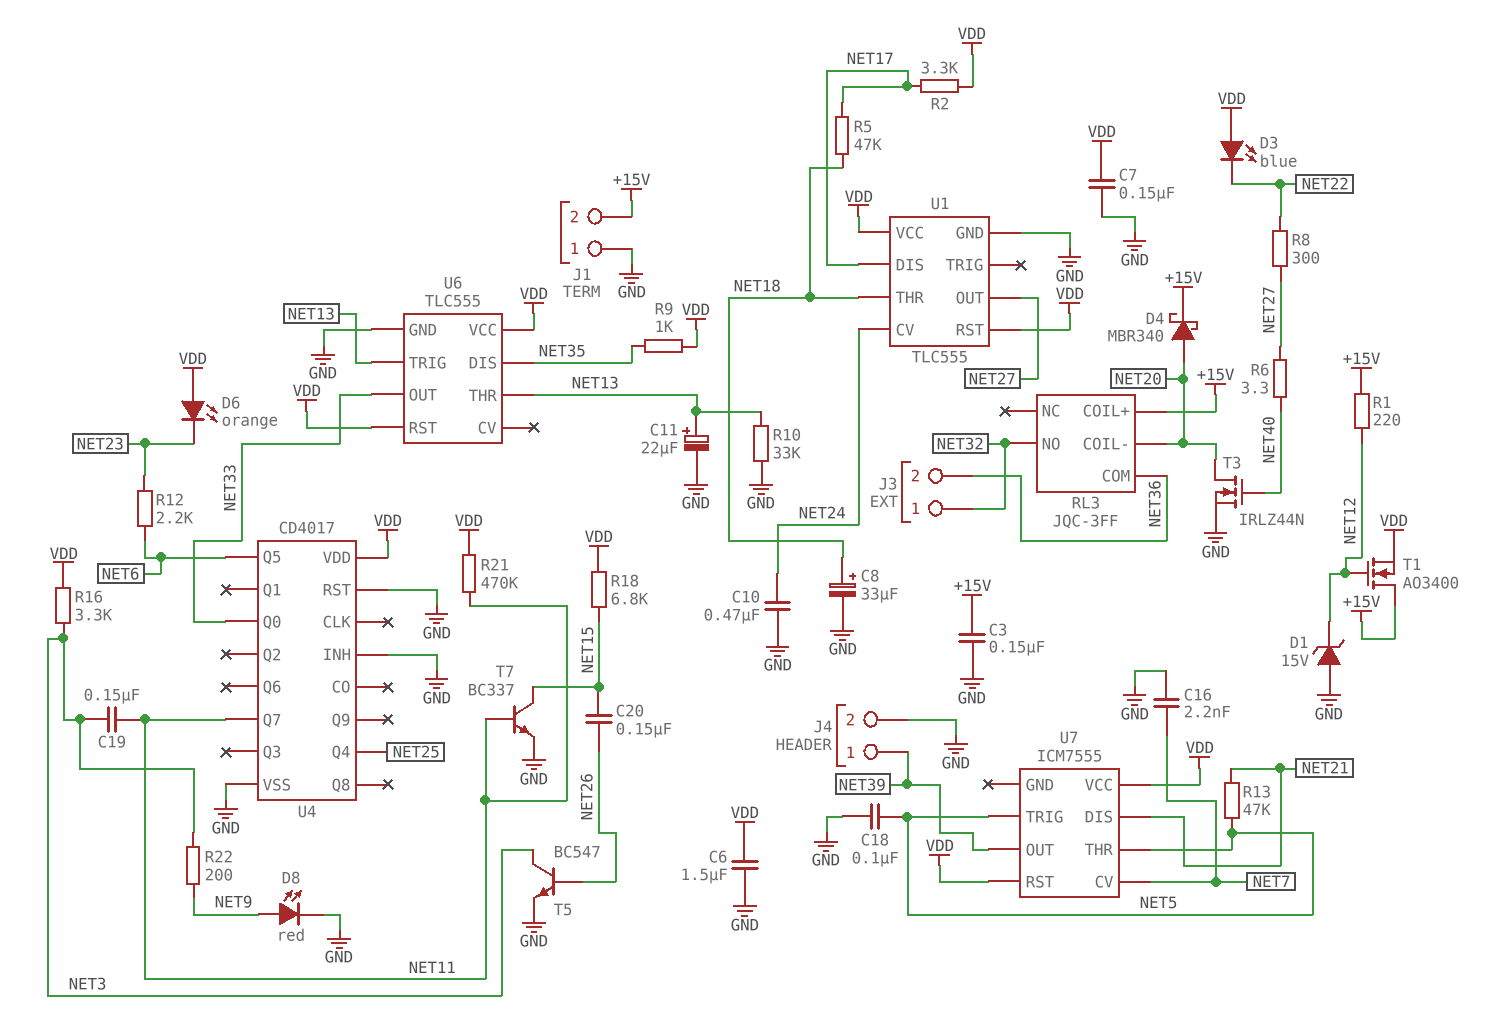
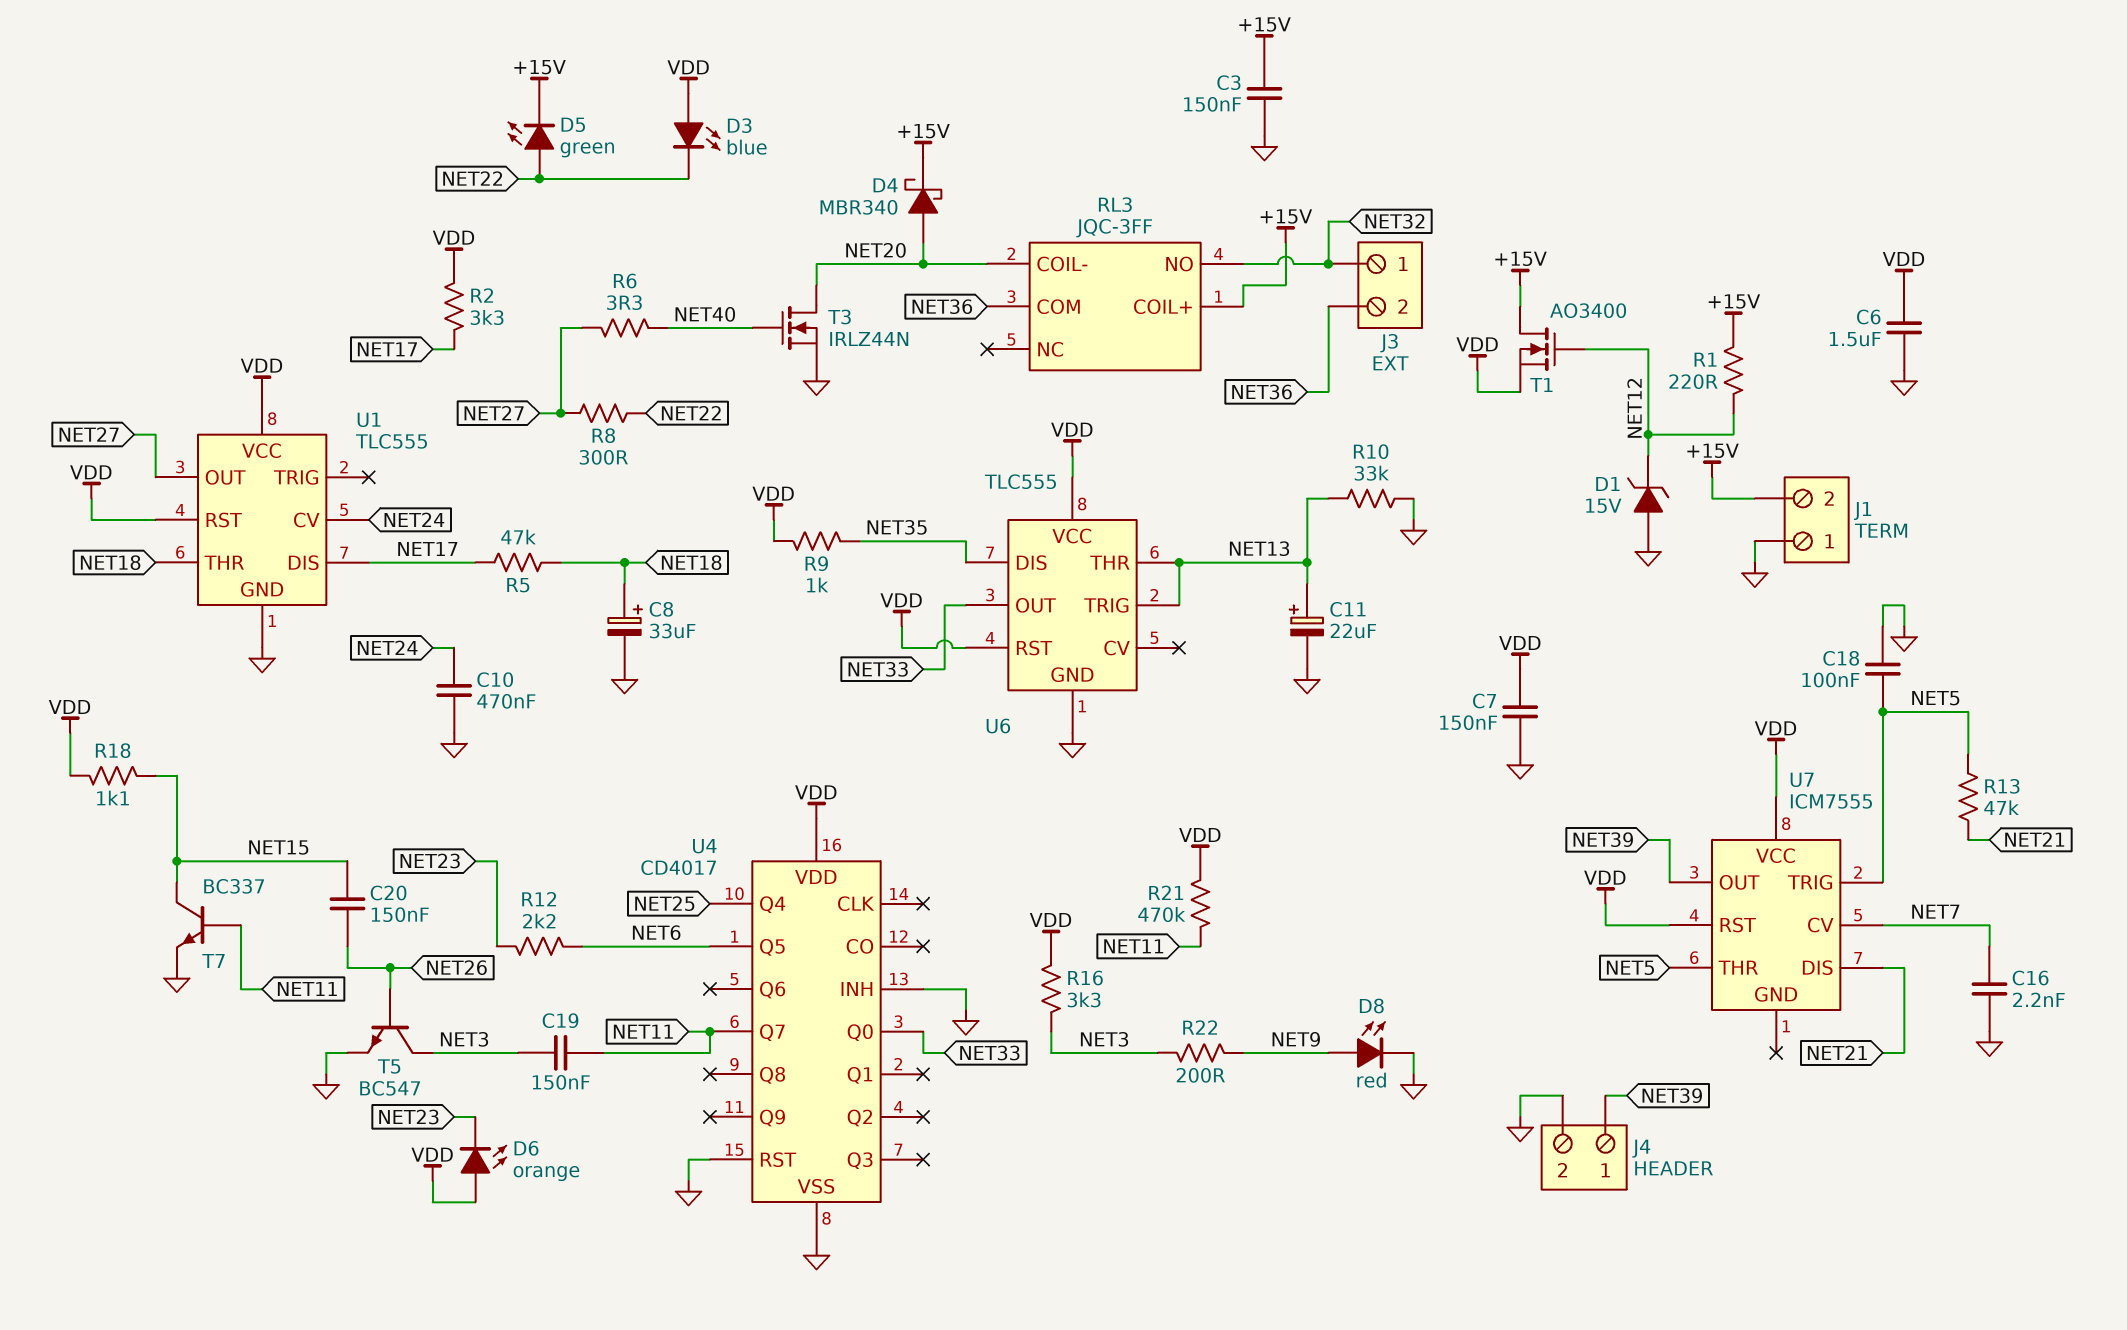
D5: none -> LED green (A NET22, K +15V)
R18: 6.8k (NET15, VDD) -> 1.1k (NET15, VDD)

